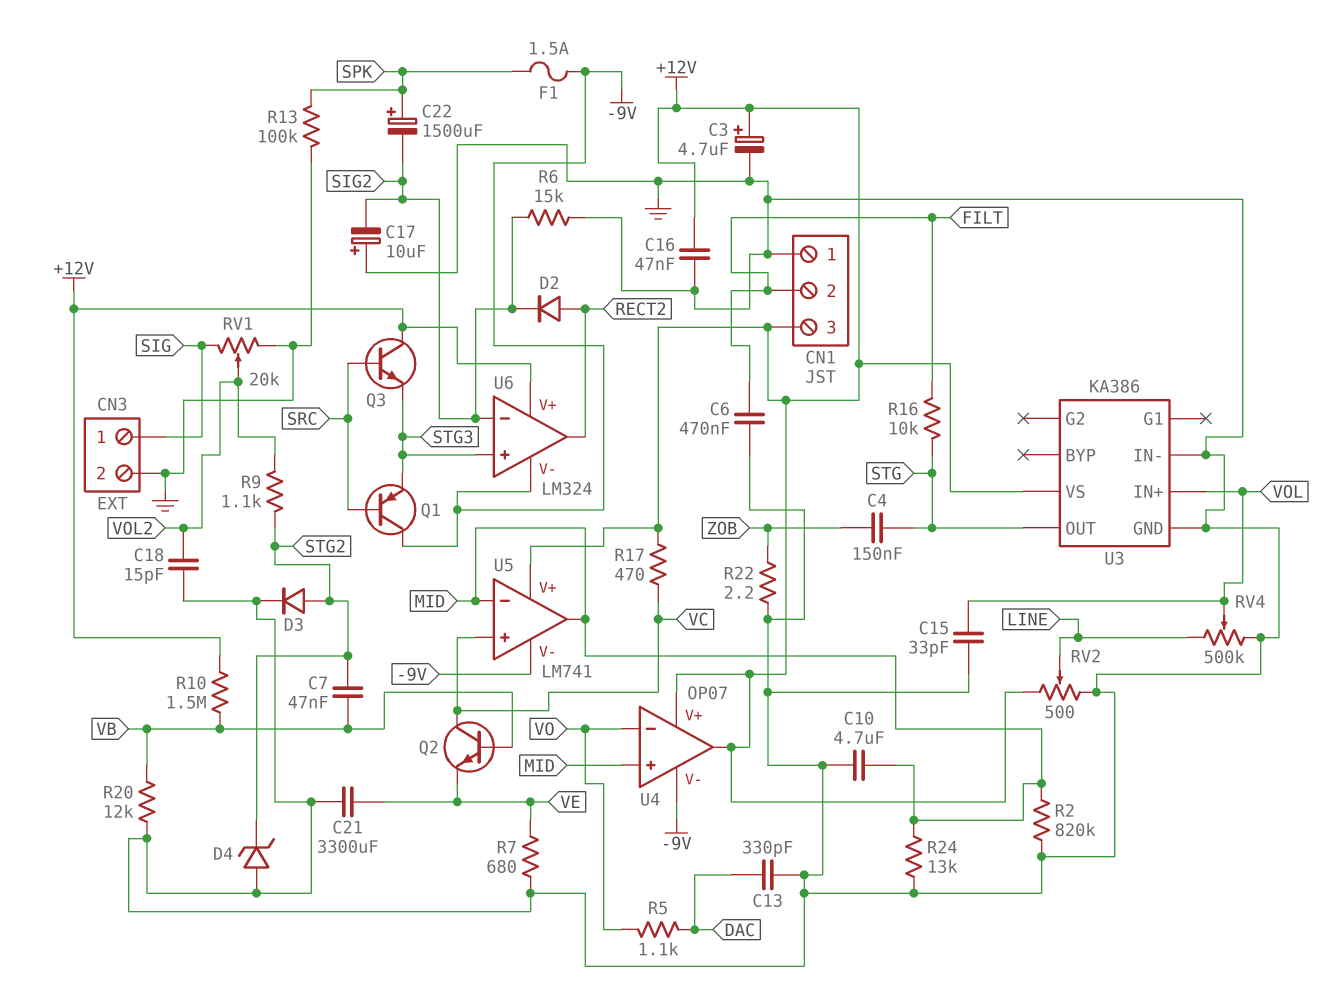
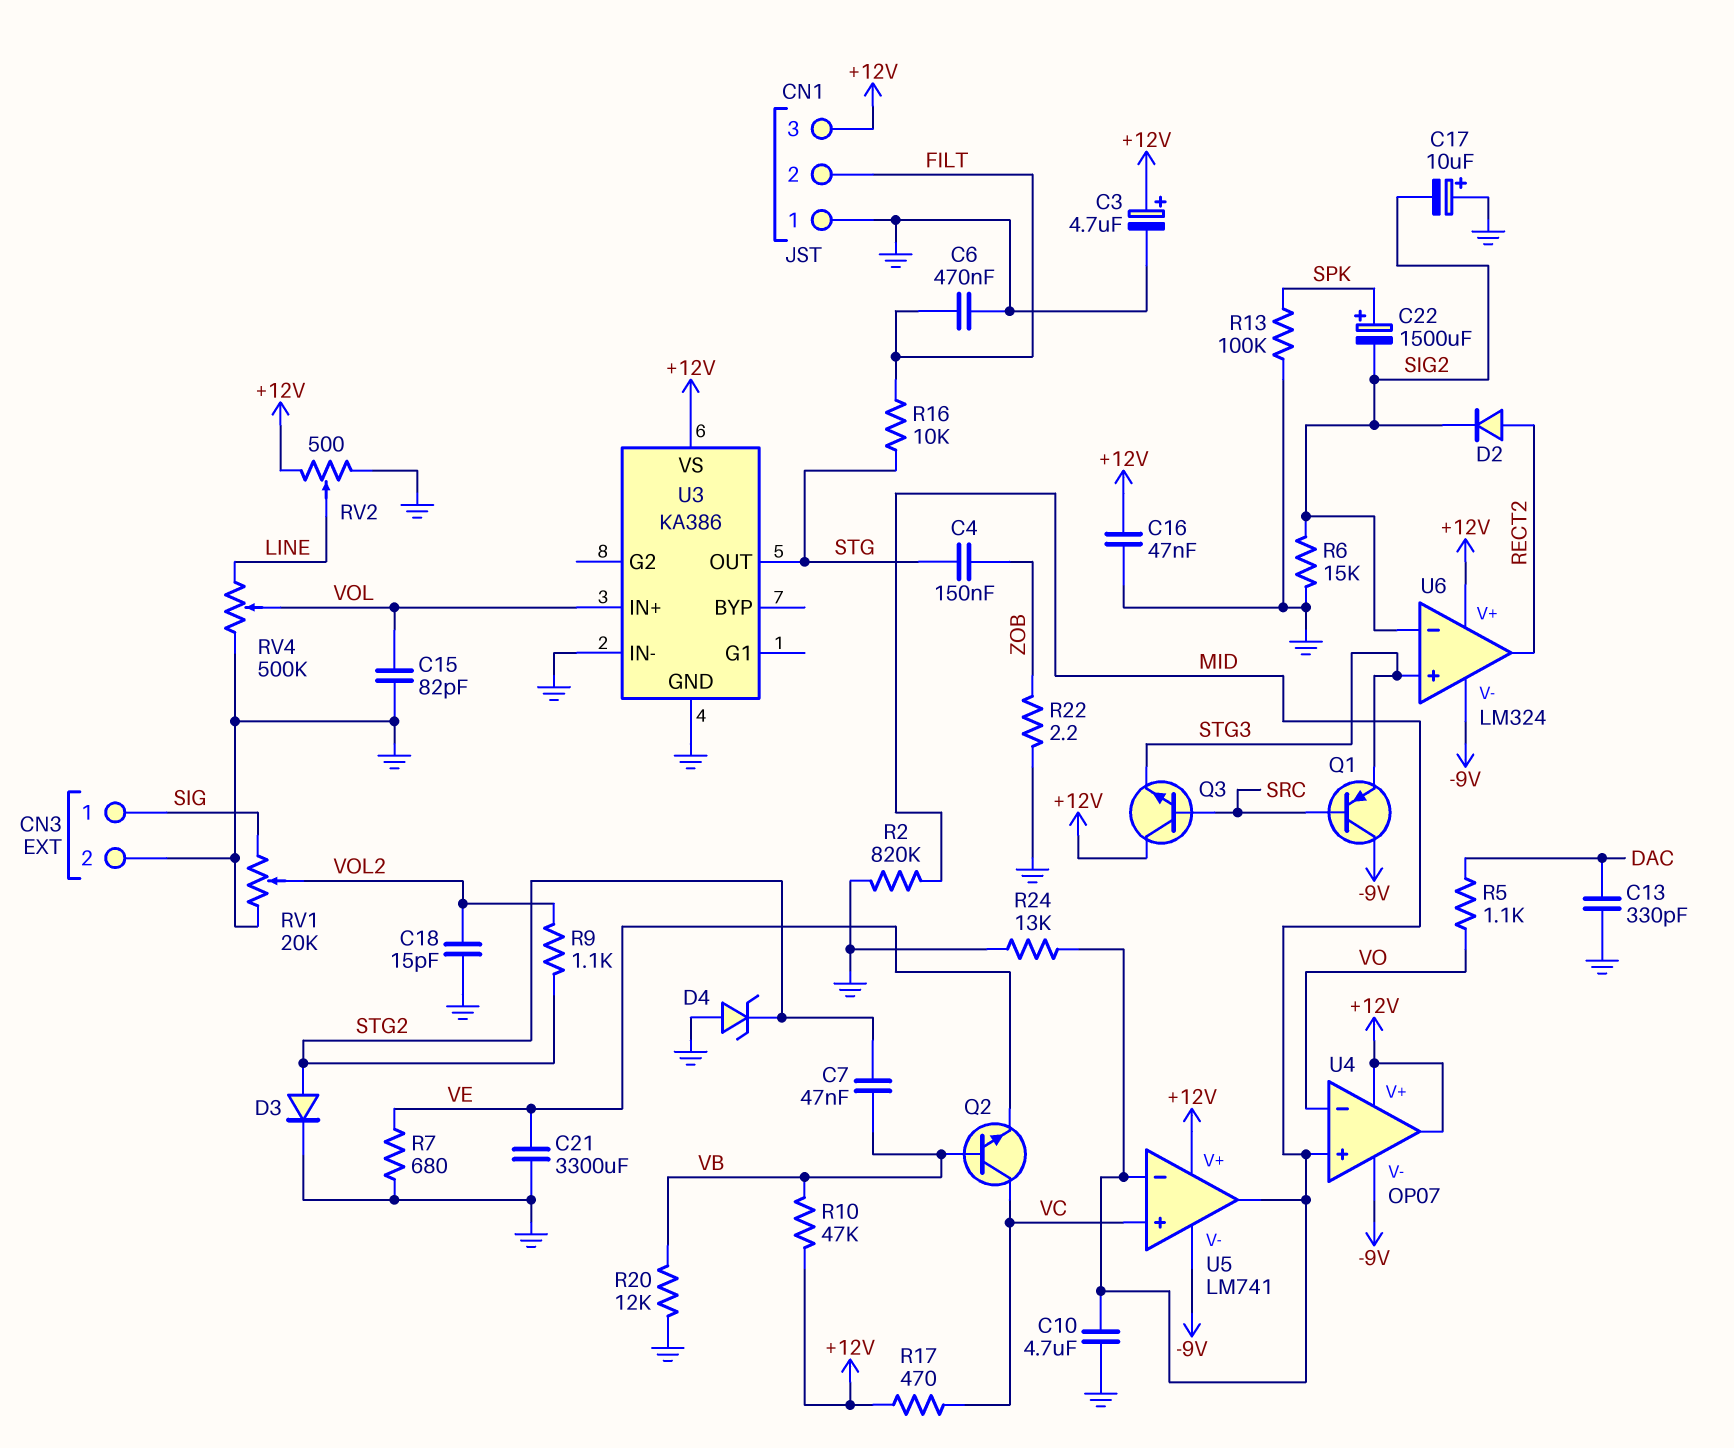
C15: 33pF (GND, VOL) -> 82pF (GND, VOL)
F1: 1.5A (-9V, SPK) -> none
R10: 1.5M (+12V, VB) -> 47k (+12V, VB)

